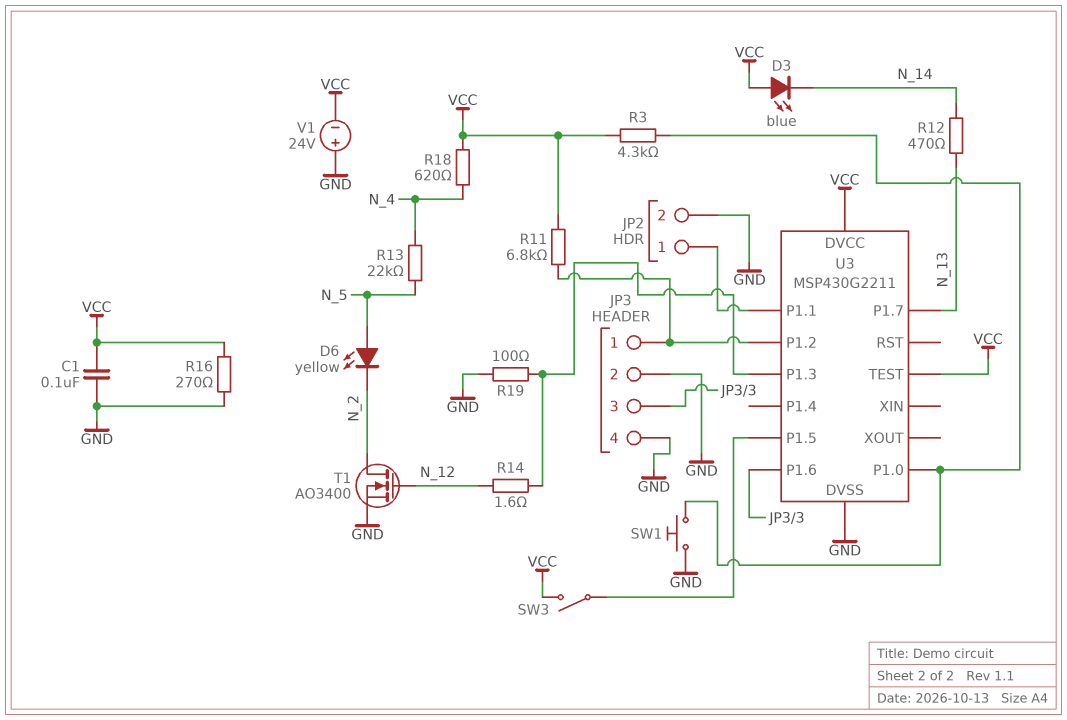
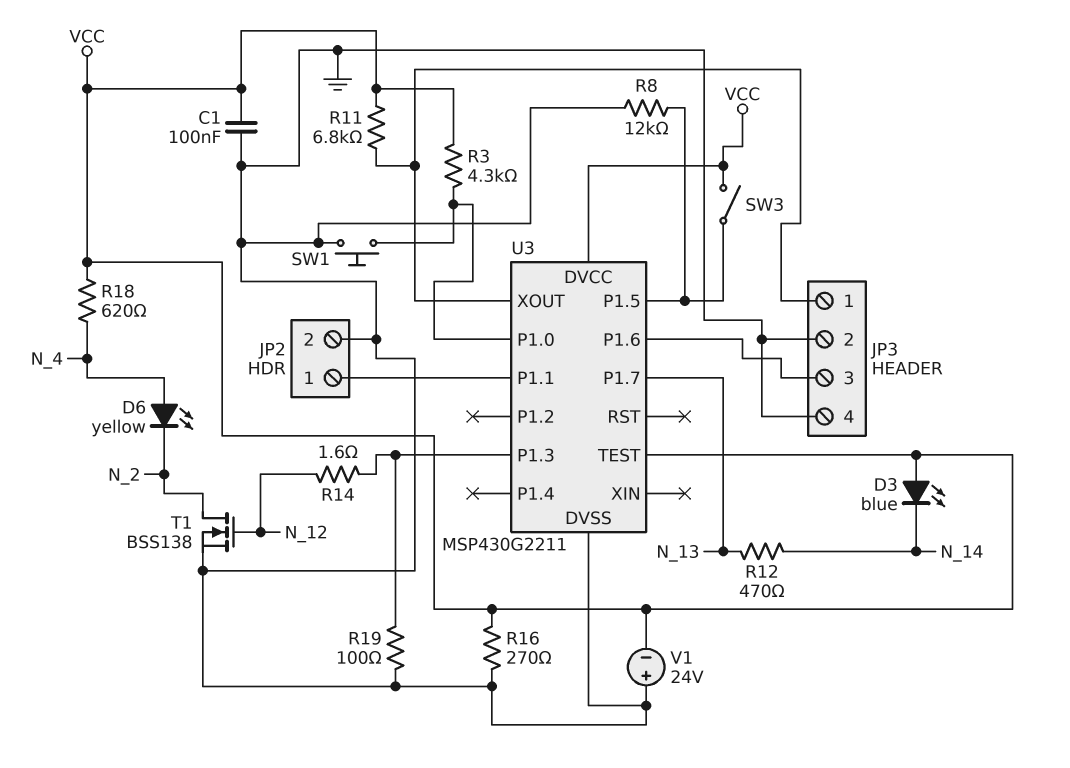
D6: LED yellow (A N_5, K N_2) -> LED yellow (A N_4, K N_2)
R8: none -> 12k (GND, U3/P1.5)
R13: 22k (N_4, N_5) -> none
T1: NMOS AO3400 (G N_12, D N_2, S GND) -> NMOS BSS138 (G N_12, D N_2, S GND)
U3 pin P1.2: JP3/1 -> none
U3 pin XOUT: none -> JP3/1

